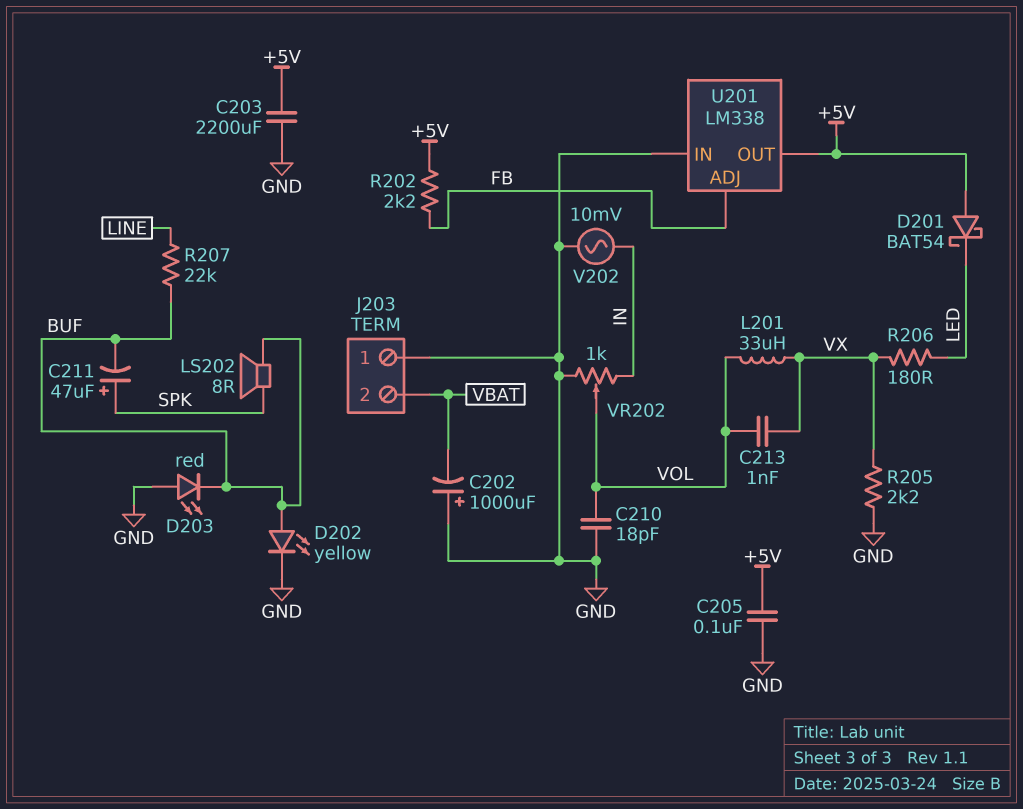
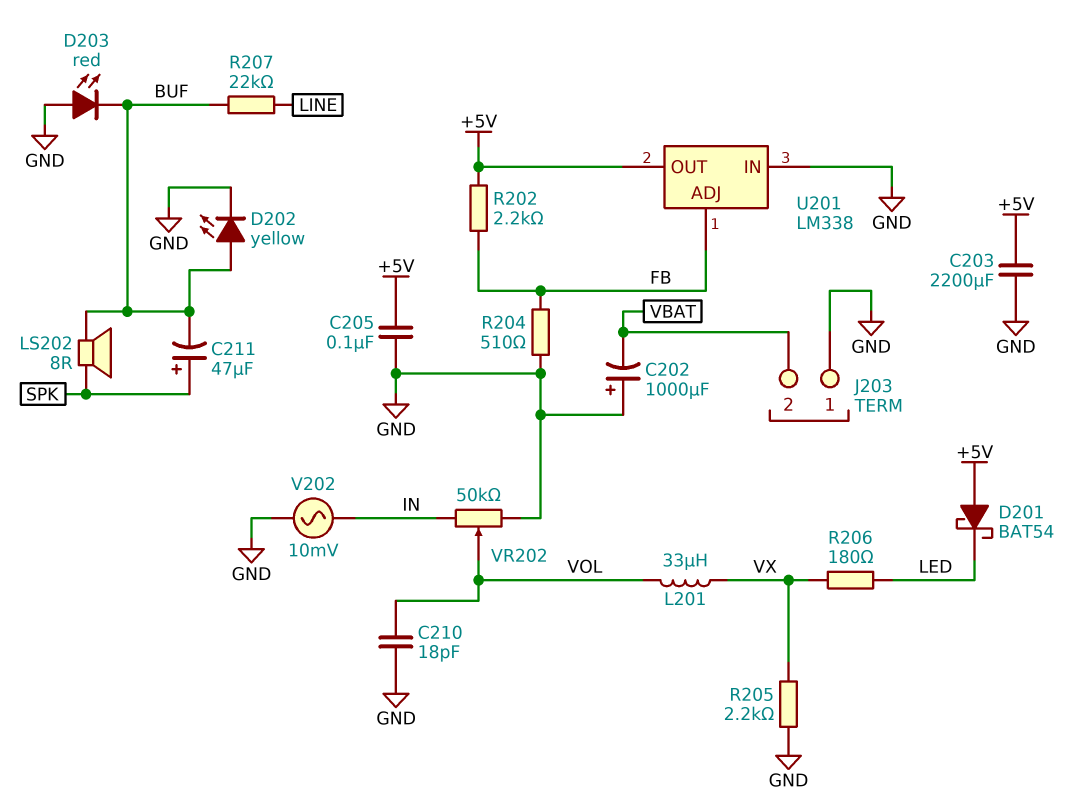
C213: 1nF (VOL, VX) -> none
R204: none -> 510 (FB, GND)
VR202: 1k (GND, IN, wiper VOL) -> 50k (GND, IN, wiper VOL)

